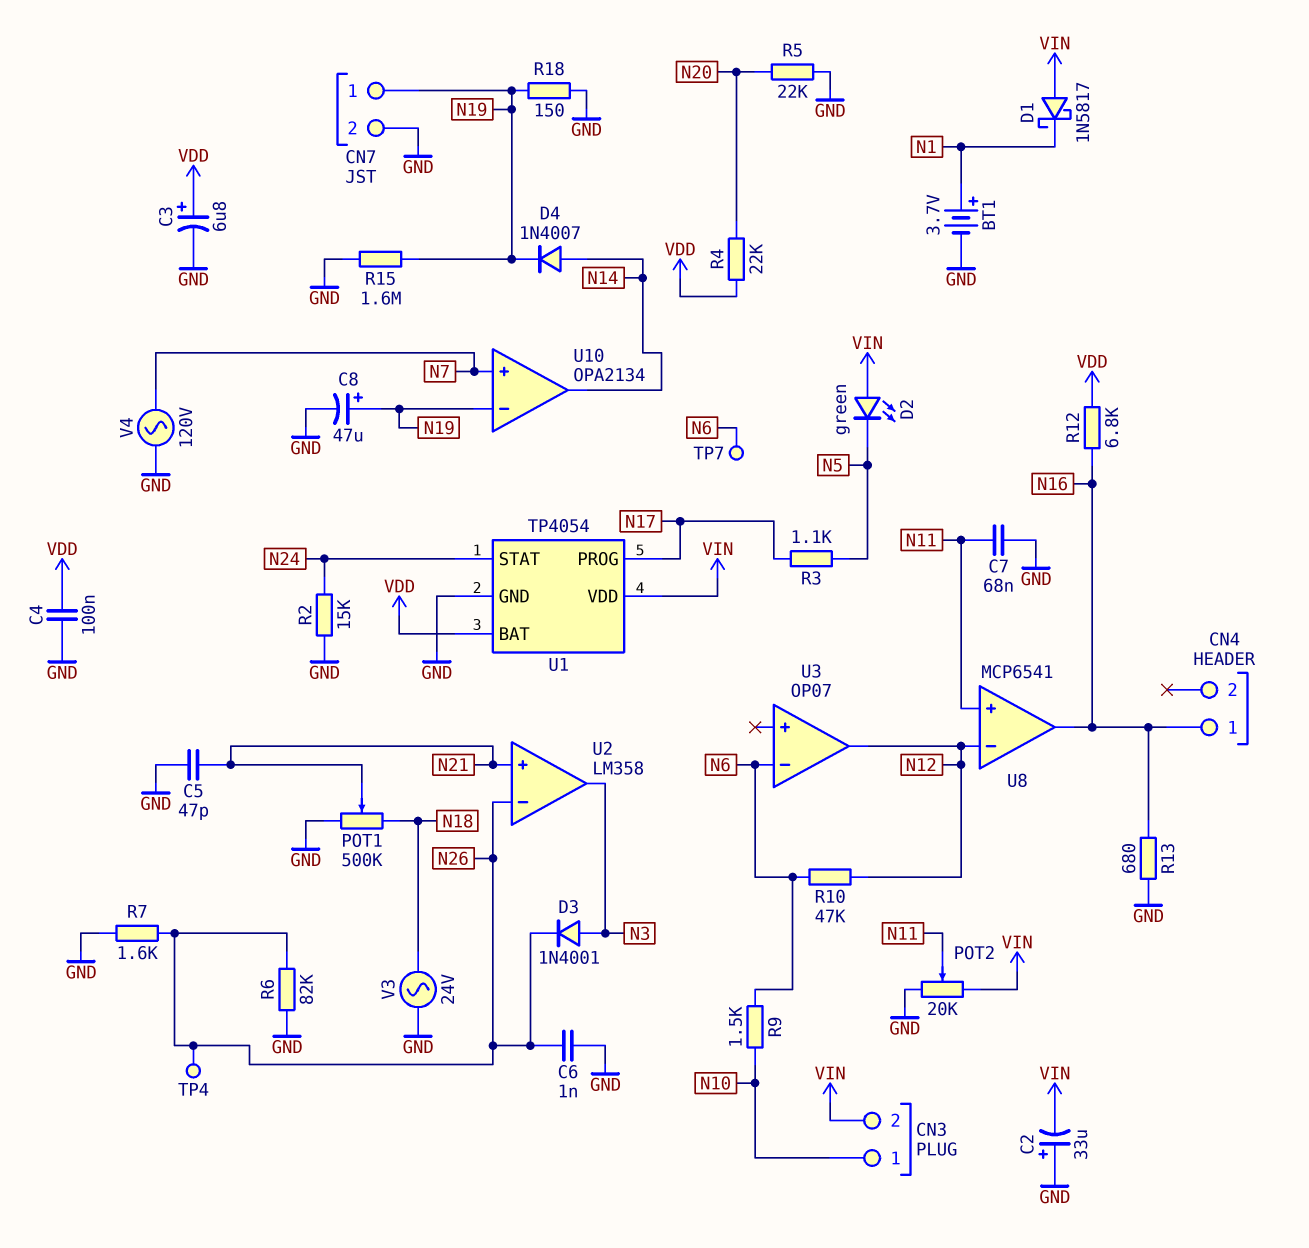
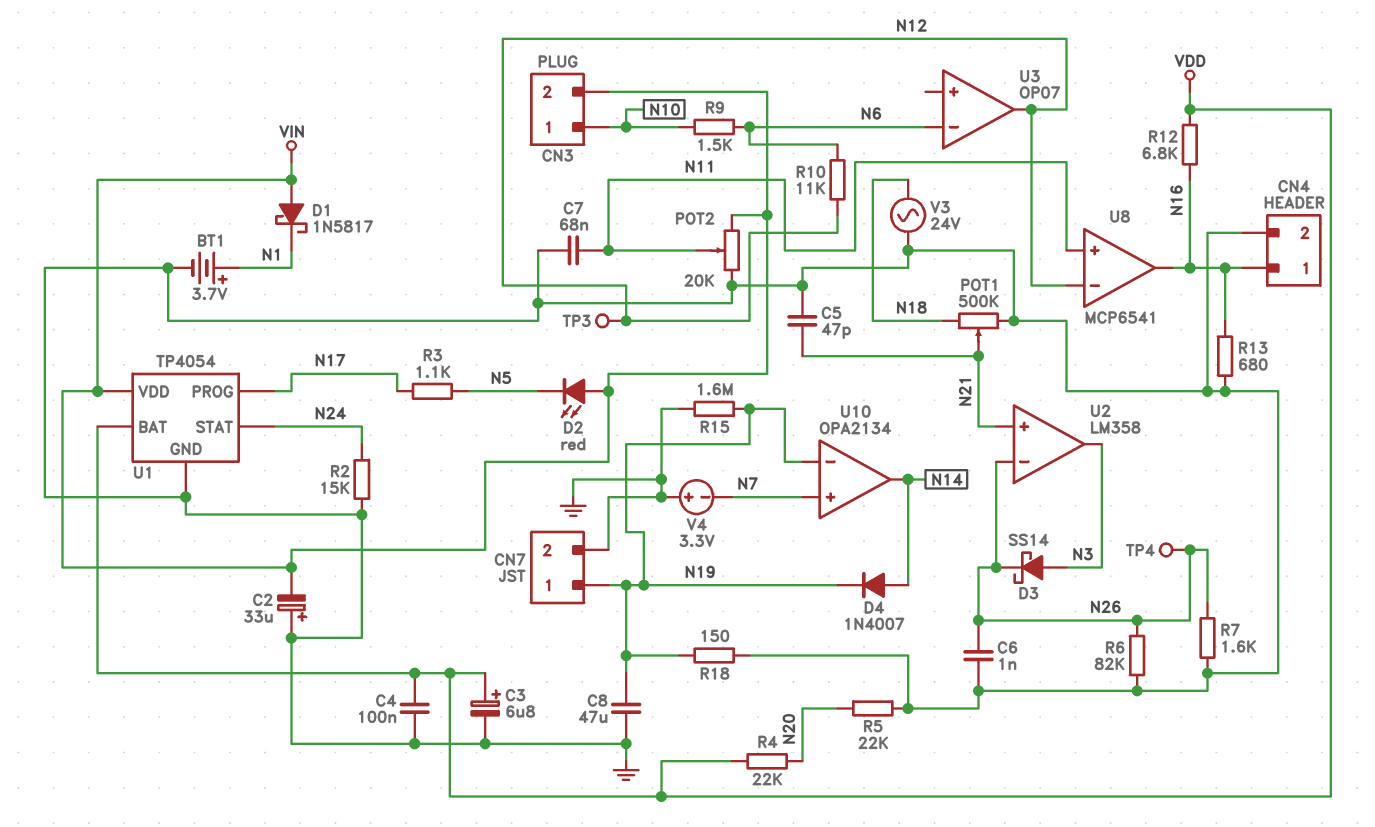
C8: 47uF (plus N19, minus GND) -> 47uF (GND, N19)
CN4 pin 2: none -> GND
D2: LED green (A VIN, K N5) -> LED red (A VIN, K N5)
D3: diode 1N4001 (A N3, K N26) -> schottky SS14 (A N3, K N26)
R10: 47k (N6, N12) -> 11k (N6, N12)
TP3: none -> test point (N12)
TP7: test point (N6) -> none
V4: AC 120V (GND, N7) -> 3.3V (plus GND, minus N7)

